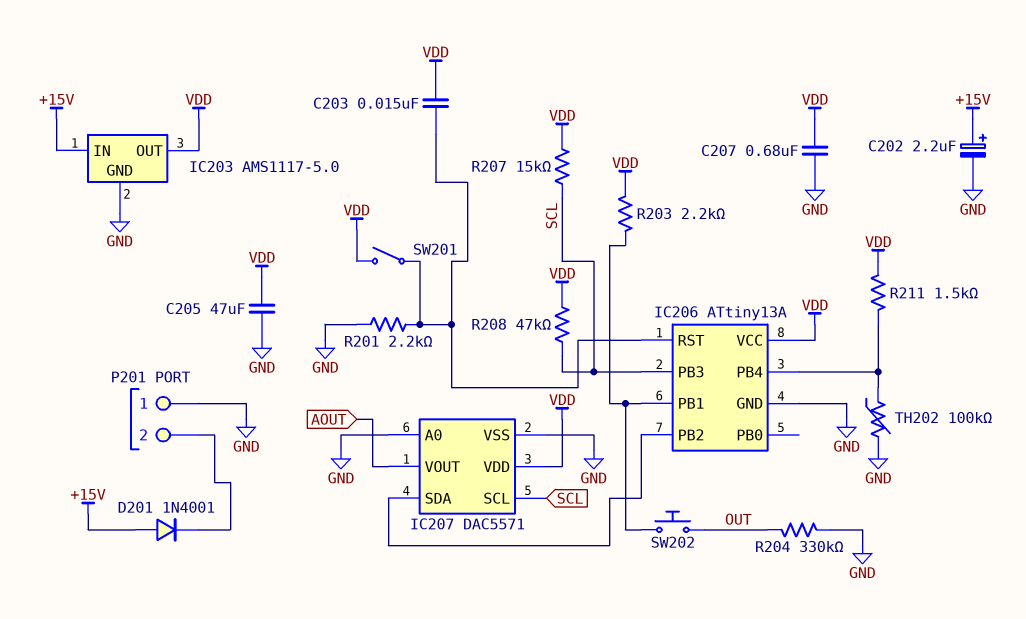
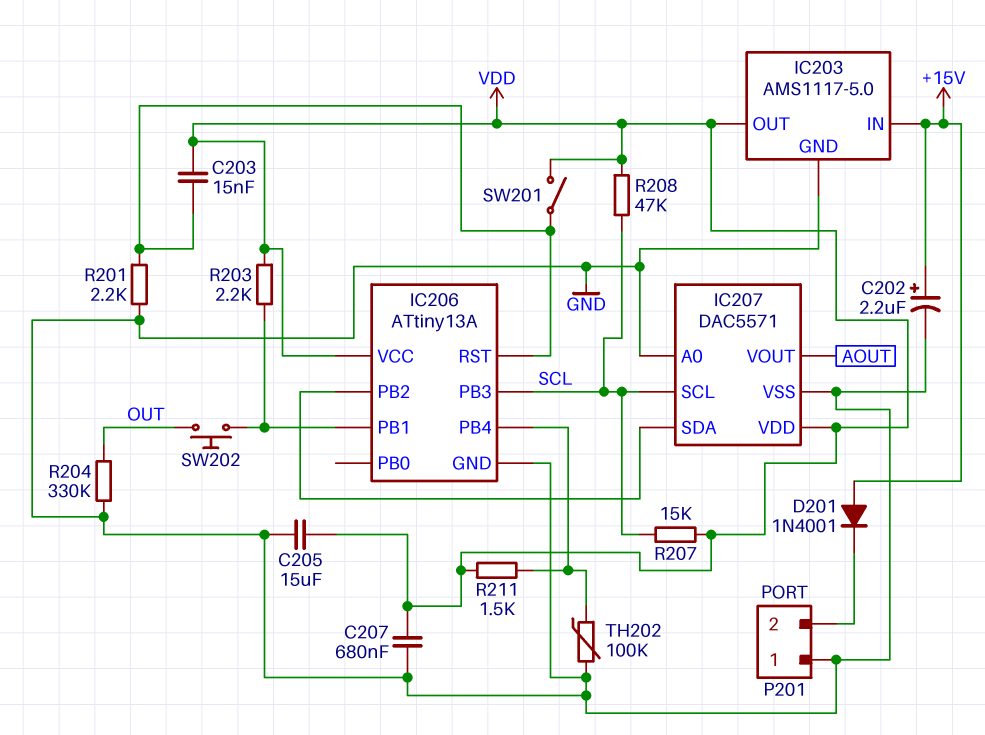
C205: 47uF (GND, VDD) -> 15uF (GND, VDD)

